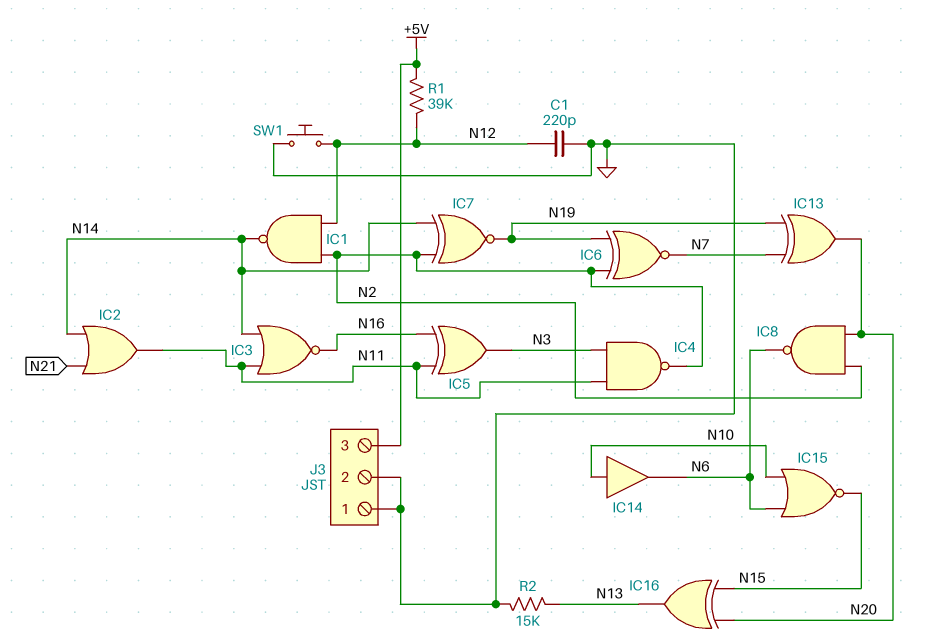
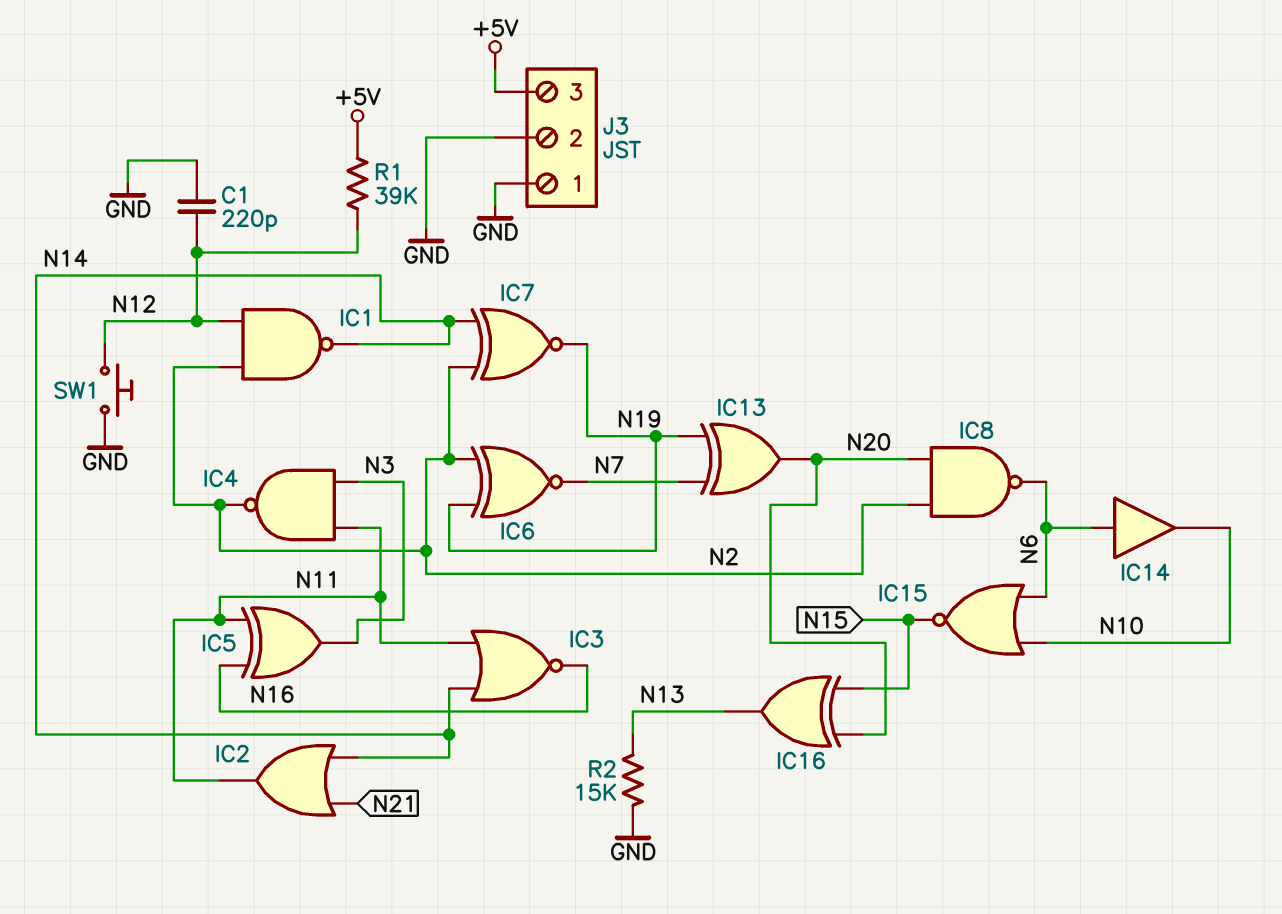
IC14: buffer (in N10, out N6) -> buffer (in N6, out N10)

